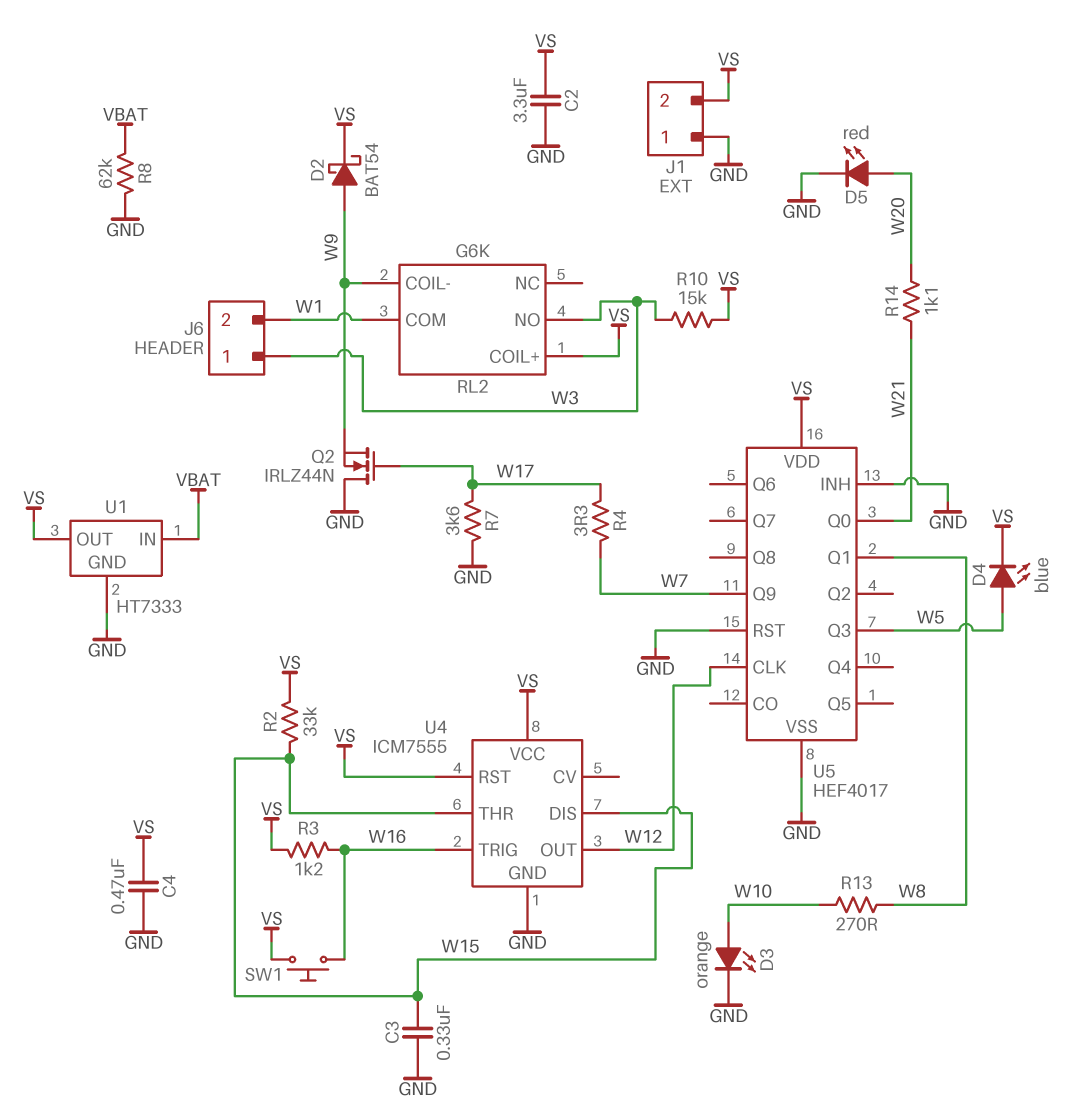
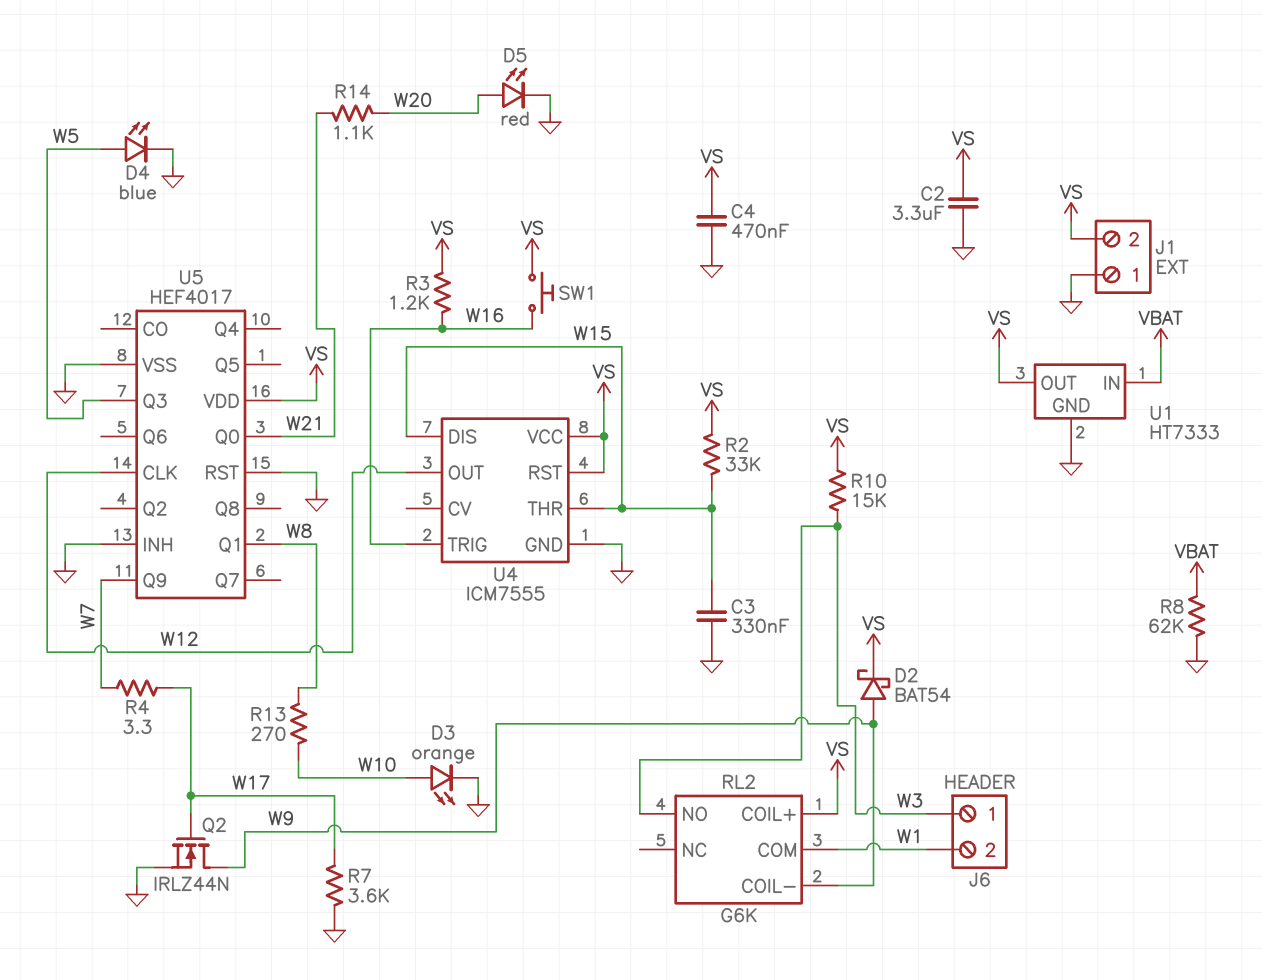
D4: LED blue (A W5, K VS) -> LED blue (A W5, K GND)
Q2: NMOS IRLZ44N (G W17, D GND, S W9) -> NMOS IRLZ44N (G W17, D W9, S GND)

